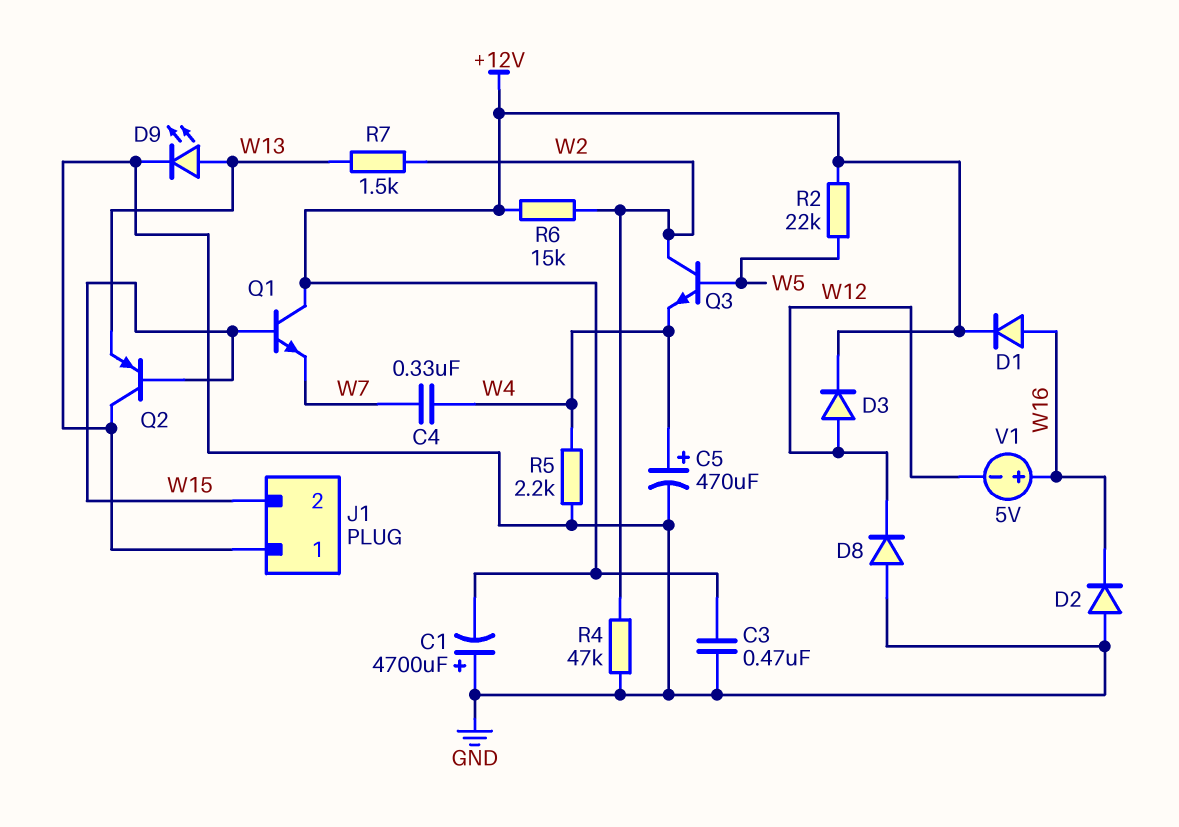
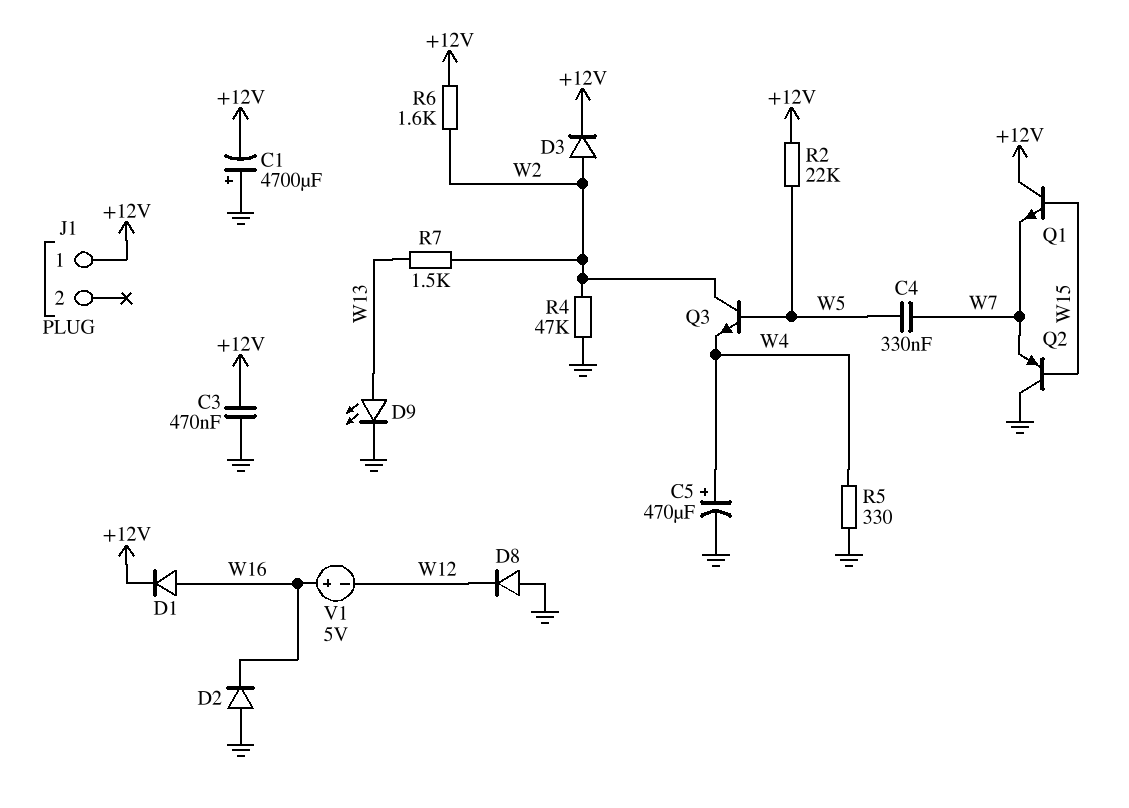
C4: 330nF (W4, W7) -> 330nF (W5, W7)
D3: diode (A W12, K +12V) -> diode (A W2, K +12V)
J1 pin 1: GND -> +12V
J1 pin 2: W15 -> none
Q2: PNP (B W15, C GND, E W13) -> PNP (B W15, C GND, E W7)
R5: 2.2k (GND, W4) -> 330 (GND, W4)
R6: 15k (+12V, W2) -> 1.6k (+12V, W2)

